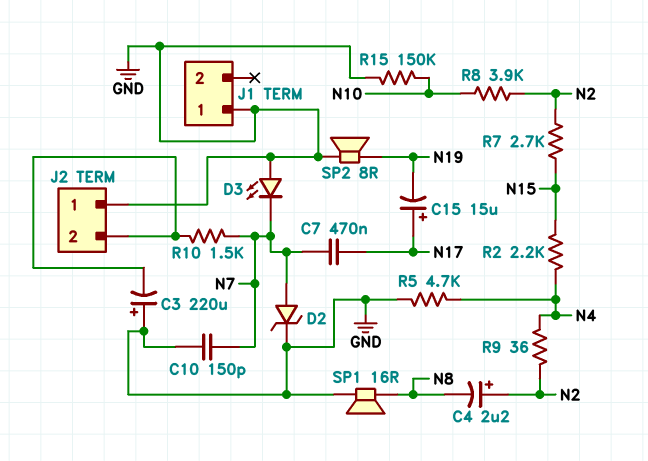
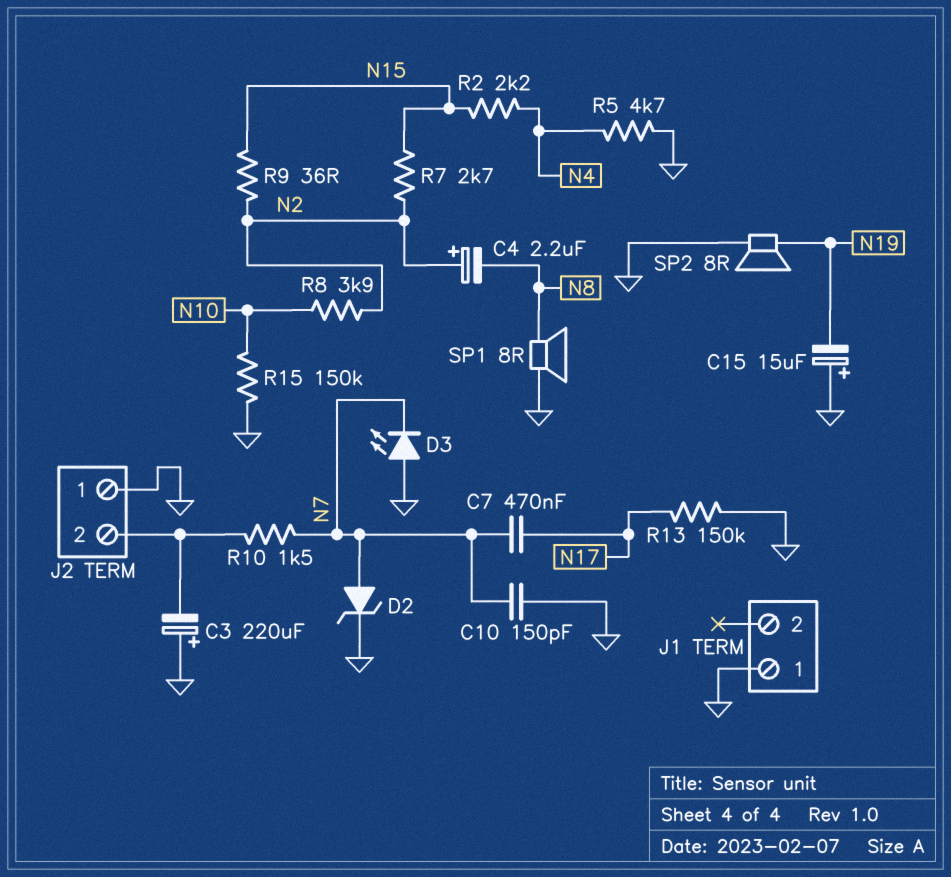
C15: 15uF (plus N17, minus N19) -> 15uF (plus GND, minus N19)
R9: 36 (N2, N4) -> 36 (N2, N15)
R13: none -> 150k (GND, N17)
SP1: speaker 16R (GND, N8) -> speaker 8R (GND, N8)

